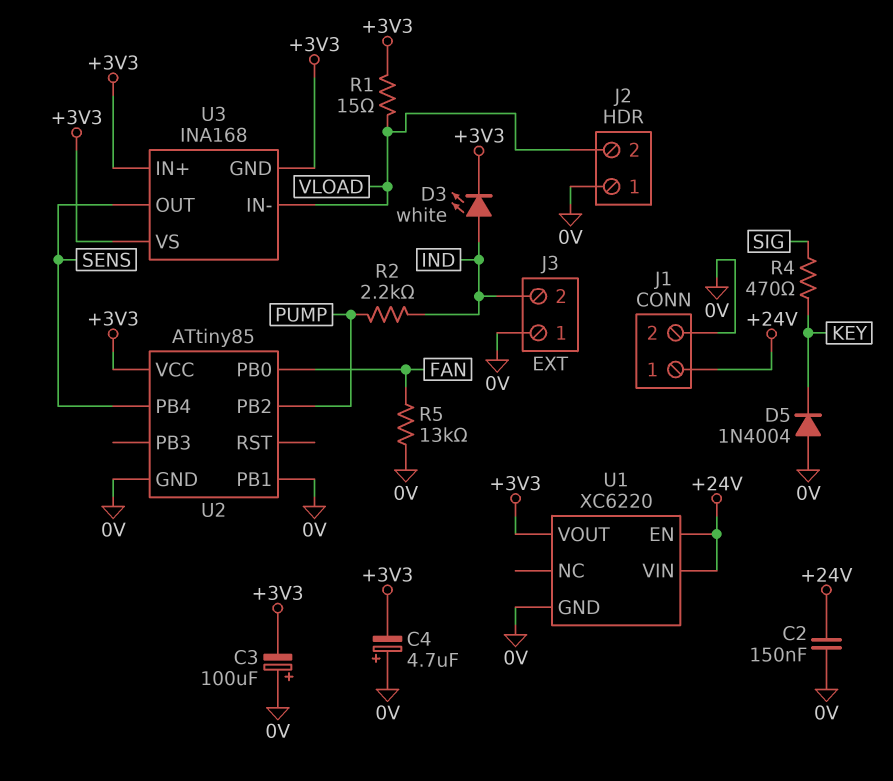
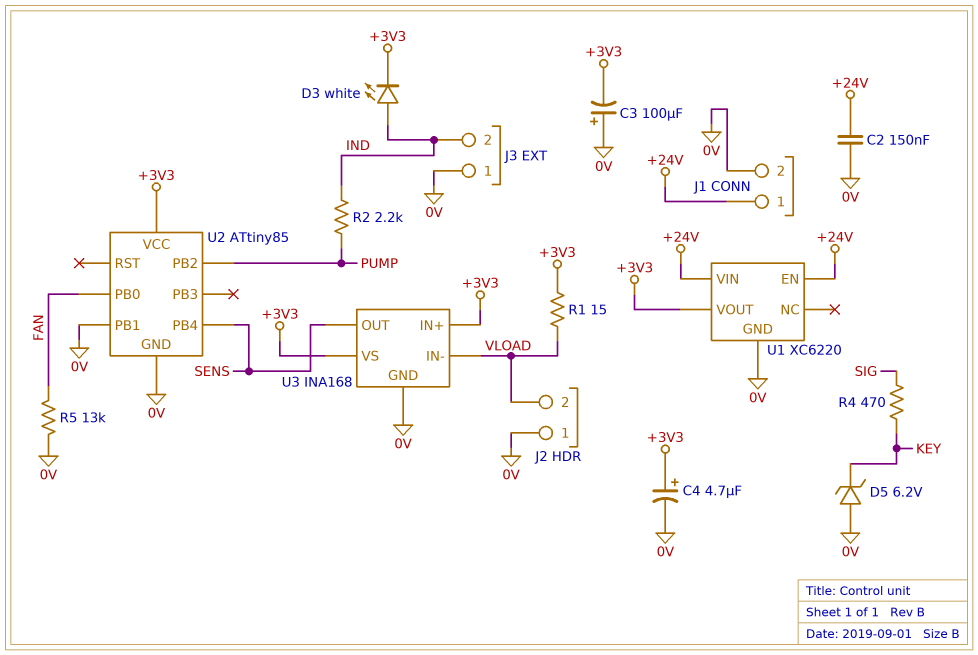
C4: 4.7uF (plus 0V, minus +3V3) -> 4.7uF (plus +3V3, minus 0V)
D5: diode 1N4004 (A 0V, K KEY) -> zener 6.2V (A 0V, K KEY)
U3 pin GND: +3V3 -> 0V

